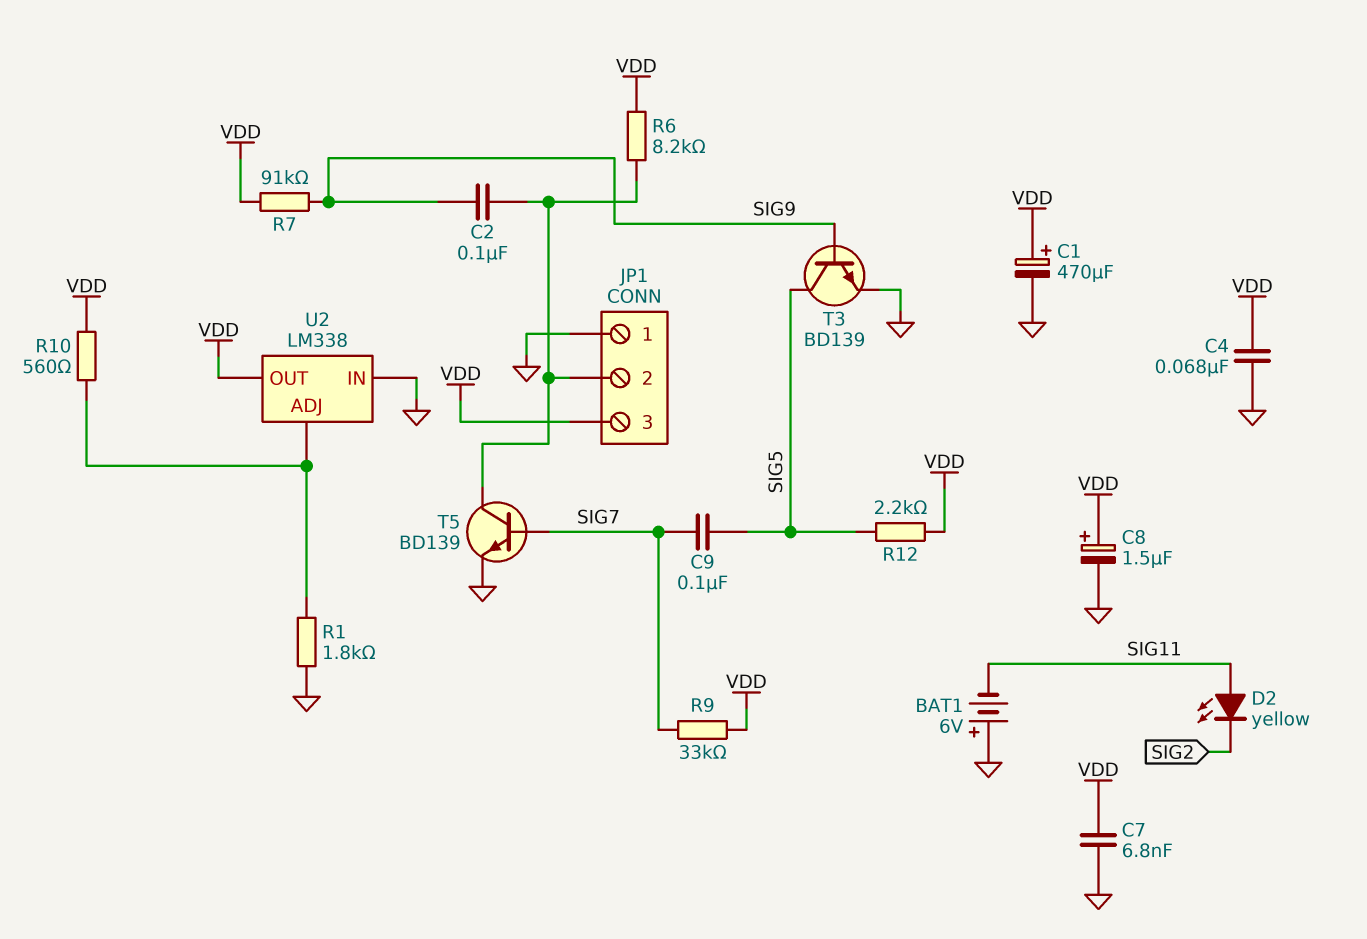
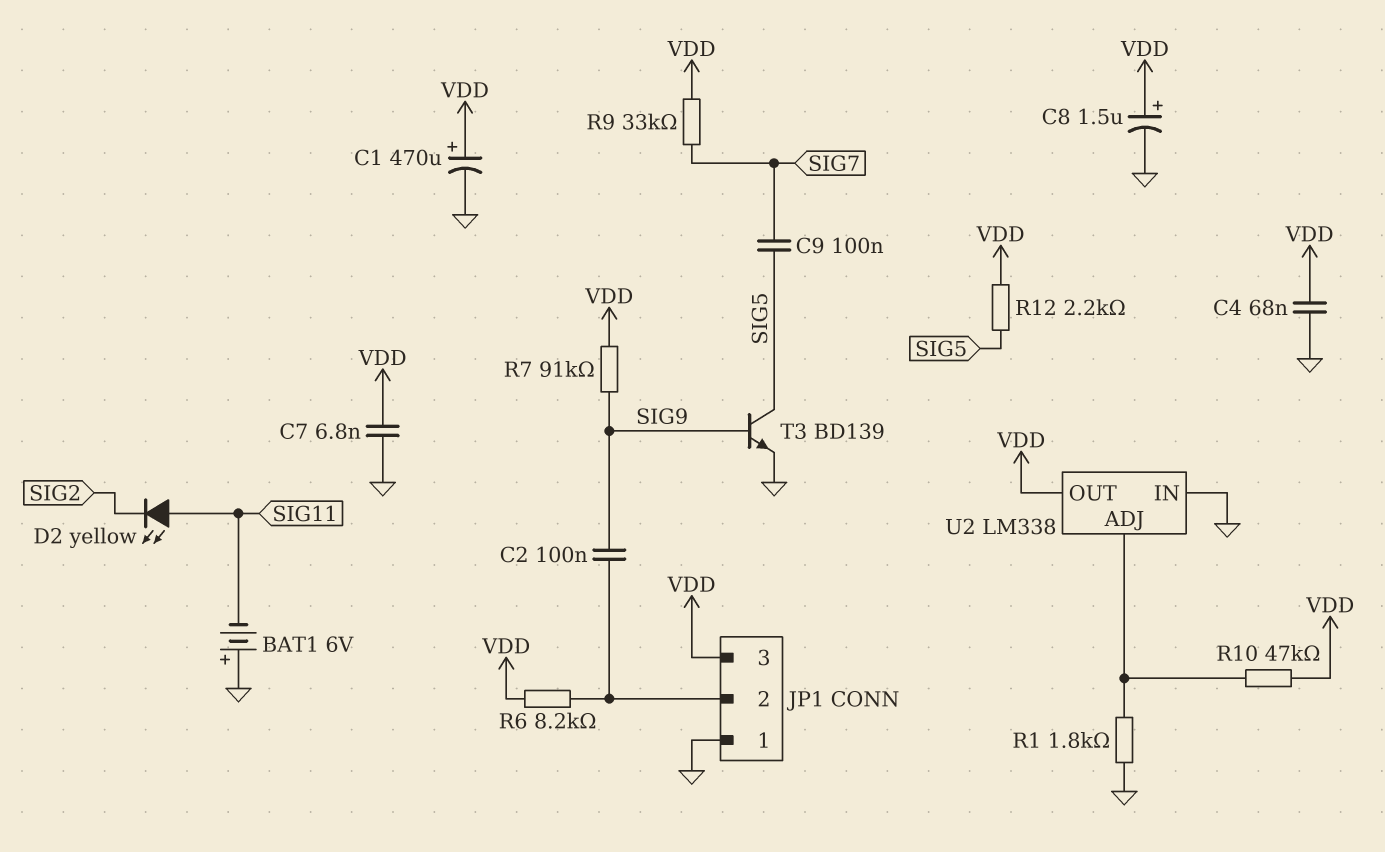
R10: 560 (U2/ADJ, VDD) -> 47k (U2/ADJ, VDD)
T5: NPN BD139 (B SIG7, C JP1/2, E GND) -> none

